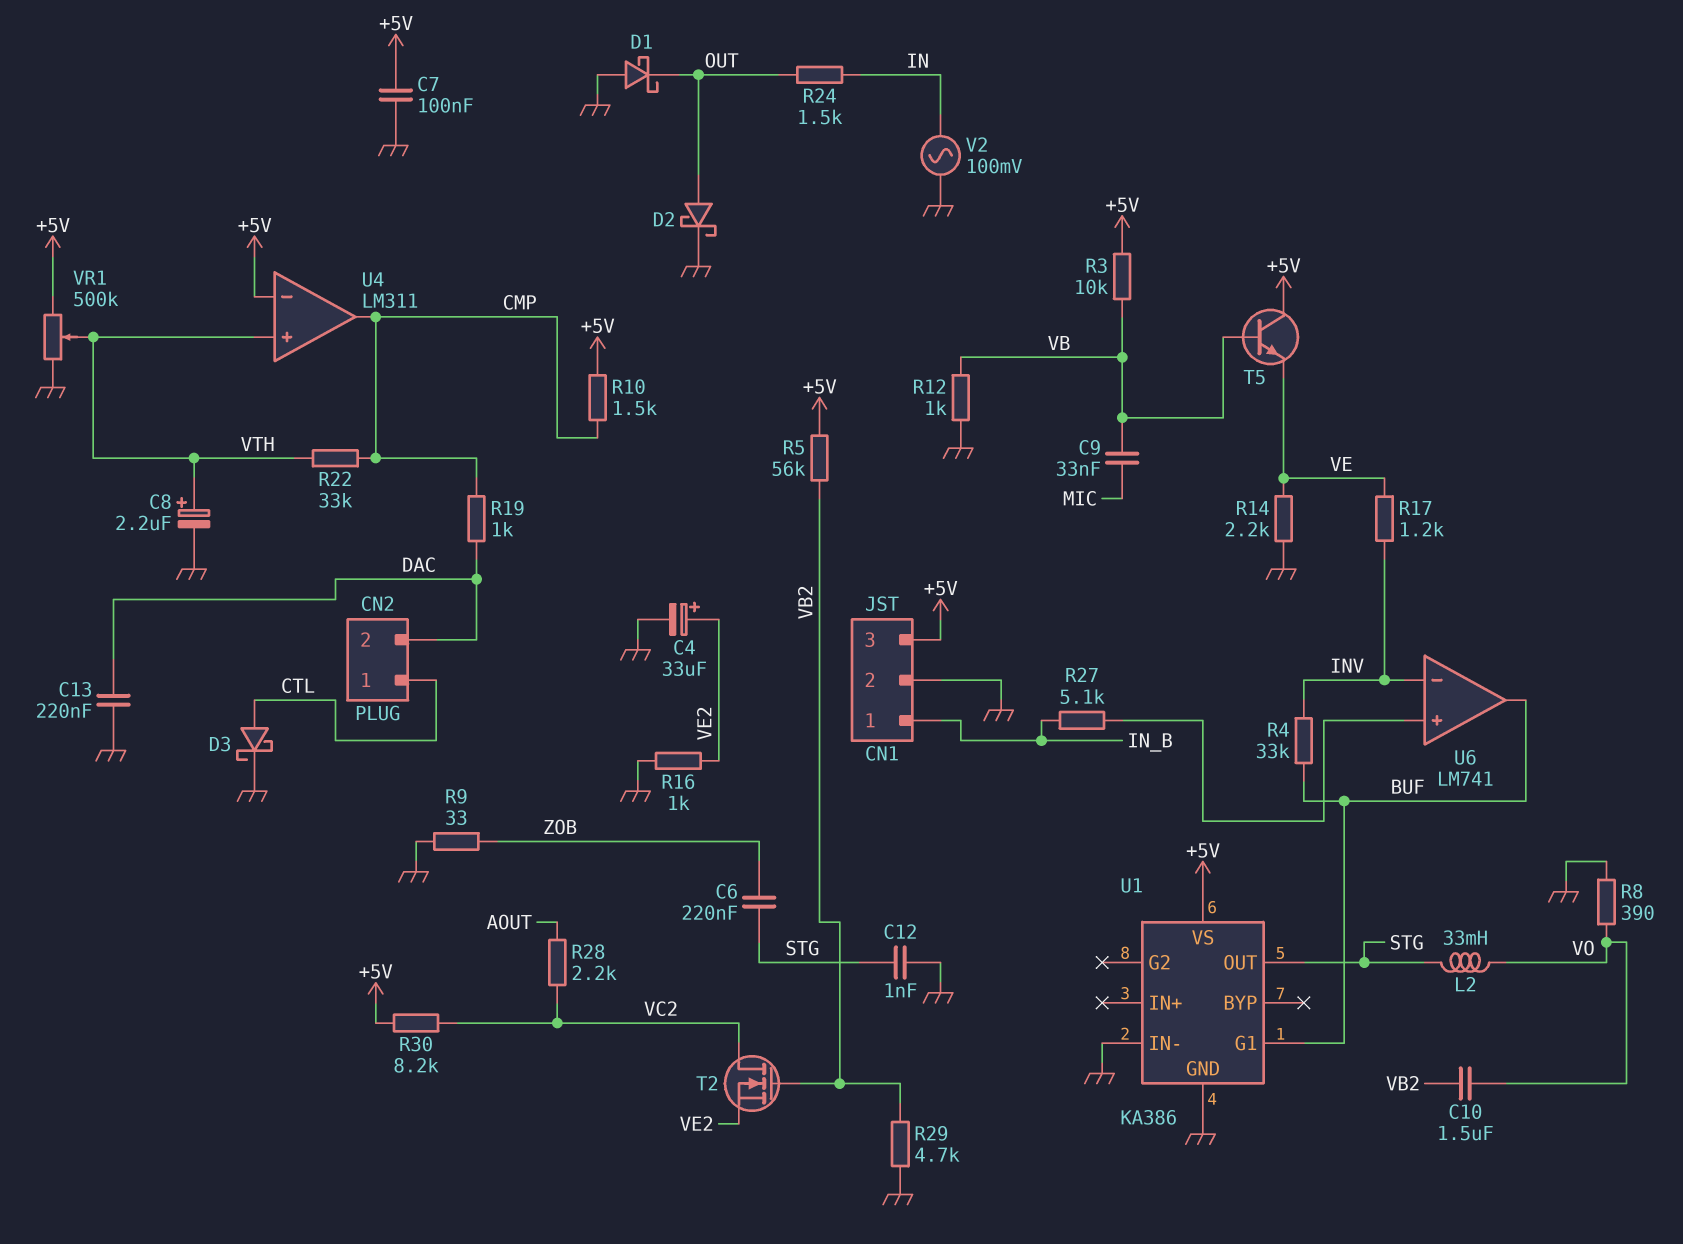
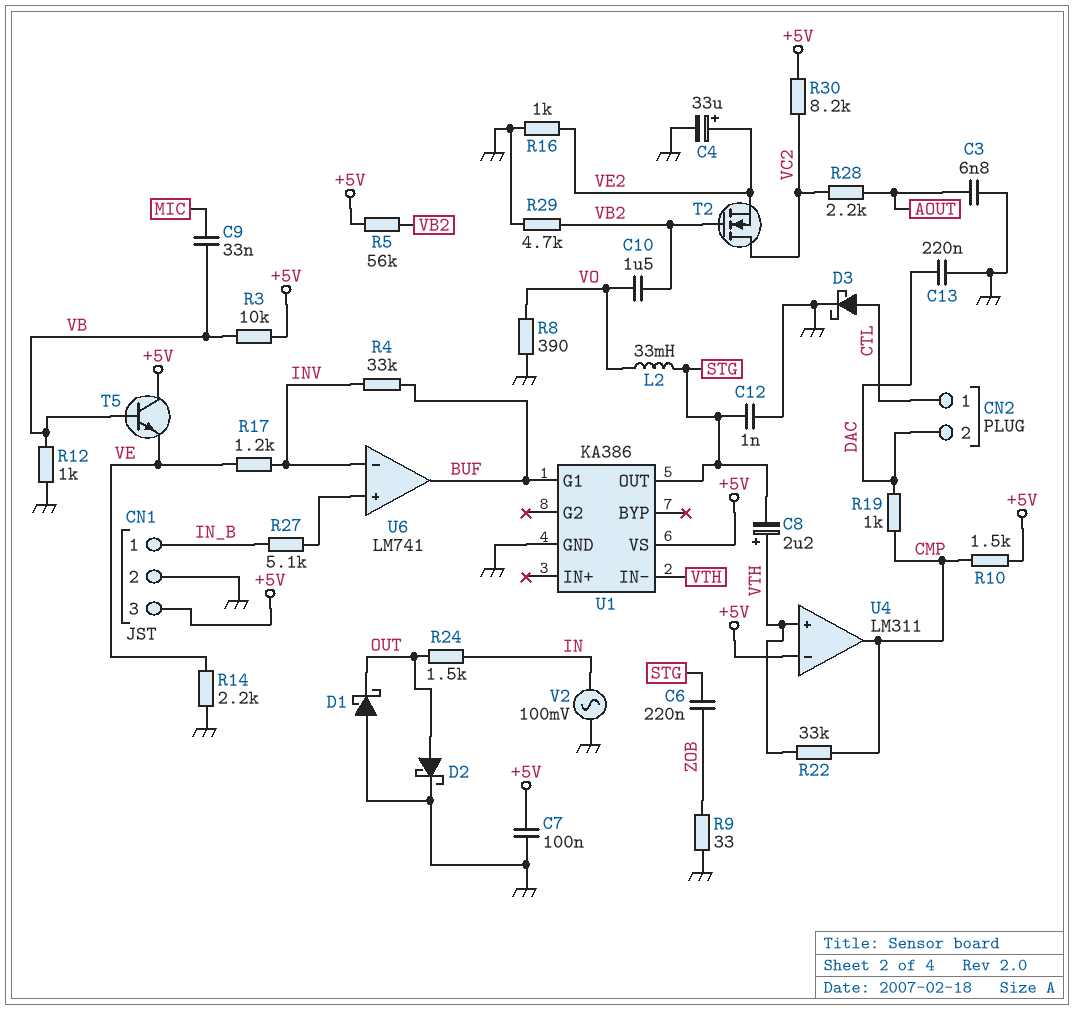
C3: none -> 6.8nF (AOUT, GND)
C8: 2.2uF (plus VTH, minus GND) -> 2.2uF (plus VTH, minus STG)
U1 pin IN-: GND -> VTH
VR1: 500k (+5V, GND, wiper VTH) -> none

